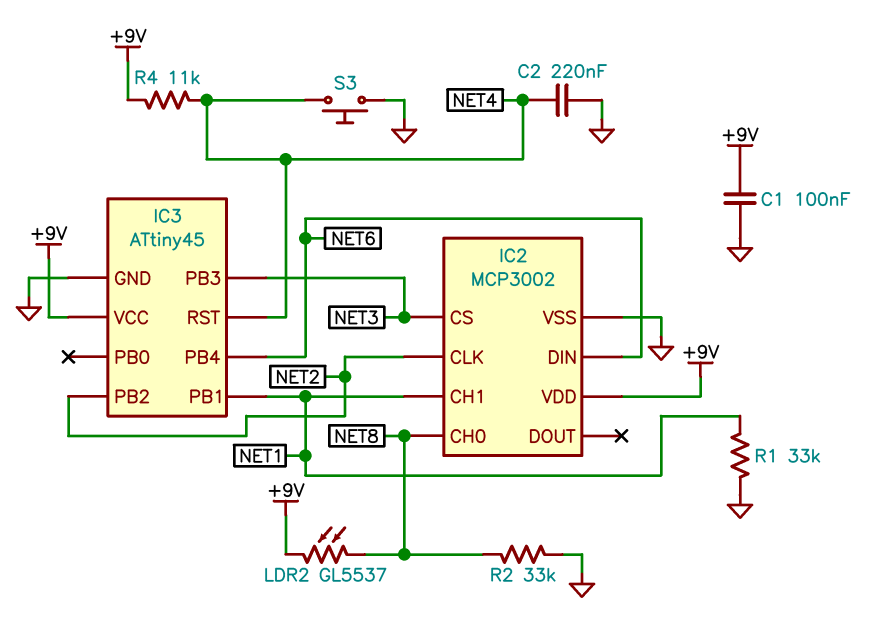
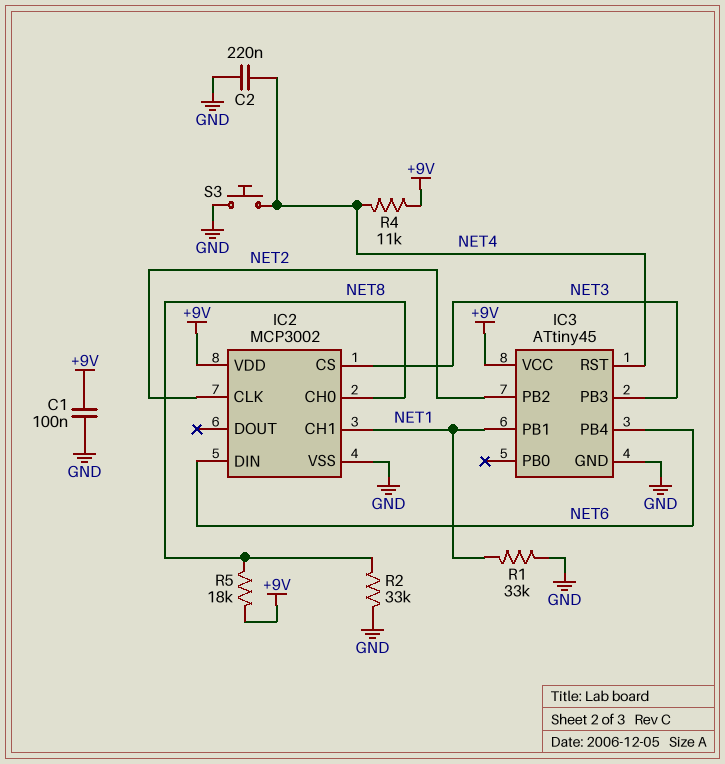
LDR2: GL5537 (+9V, NET8) -> none
R5: none -> 18k (+9V, NET8)

